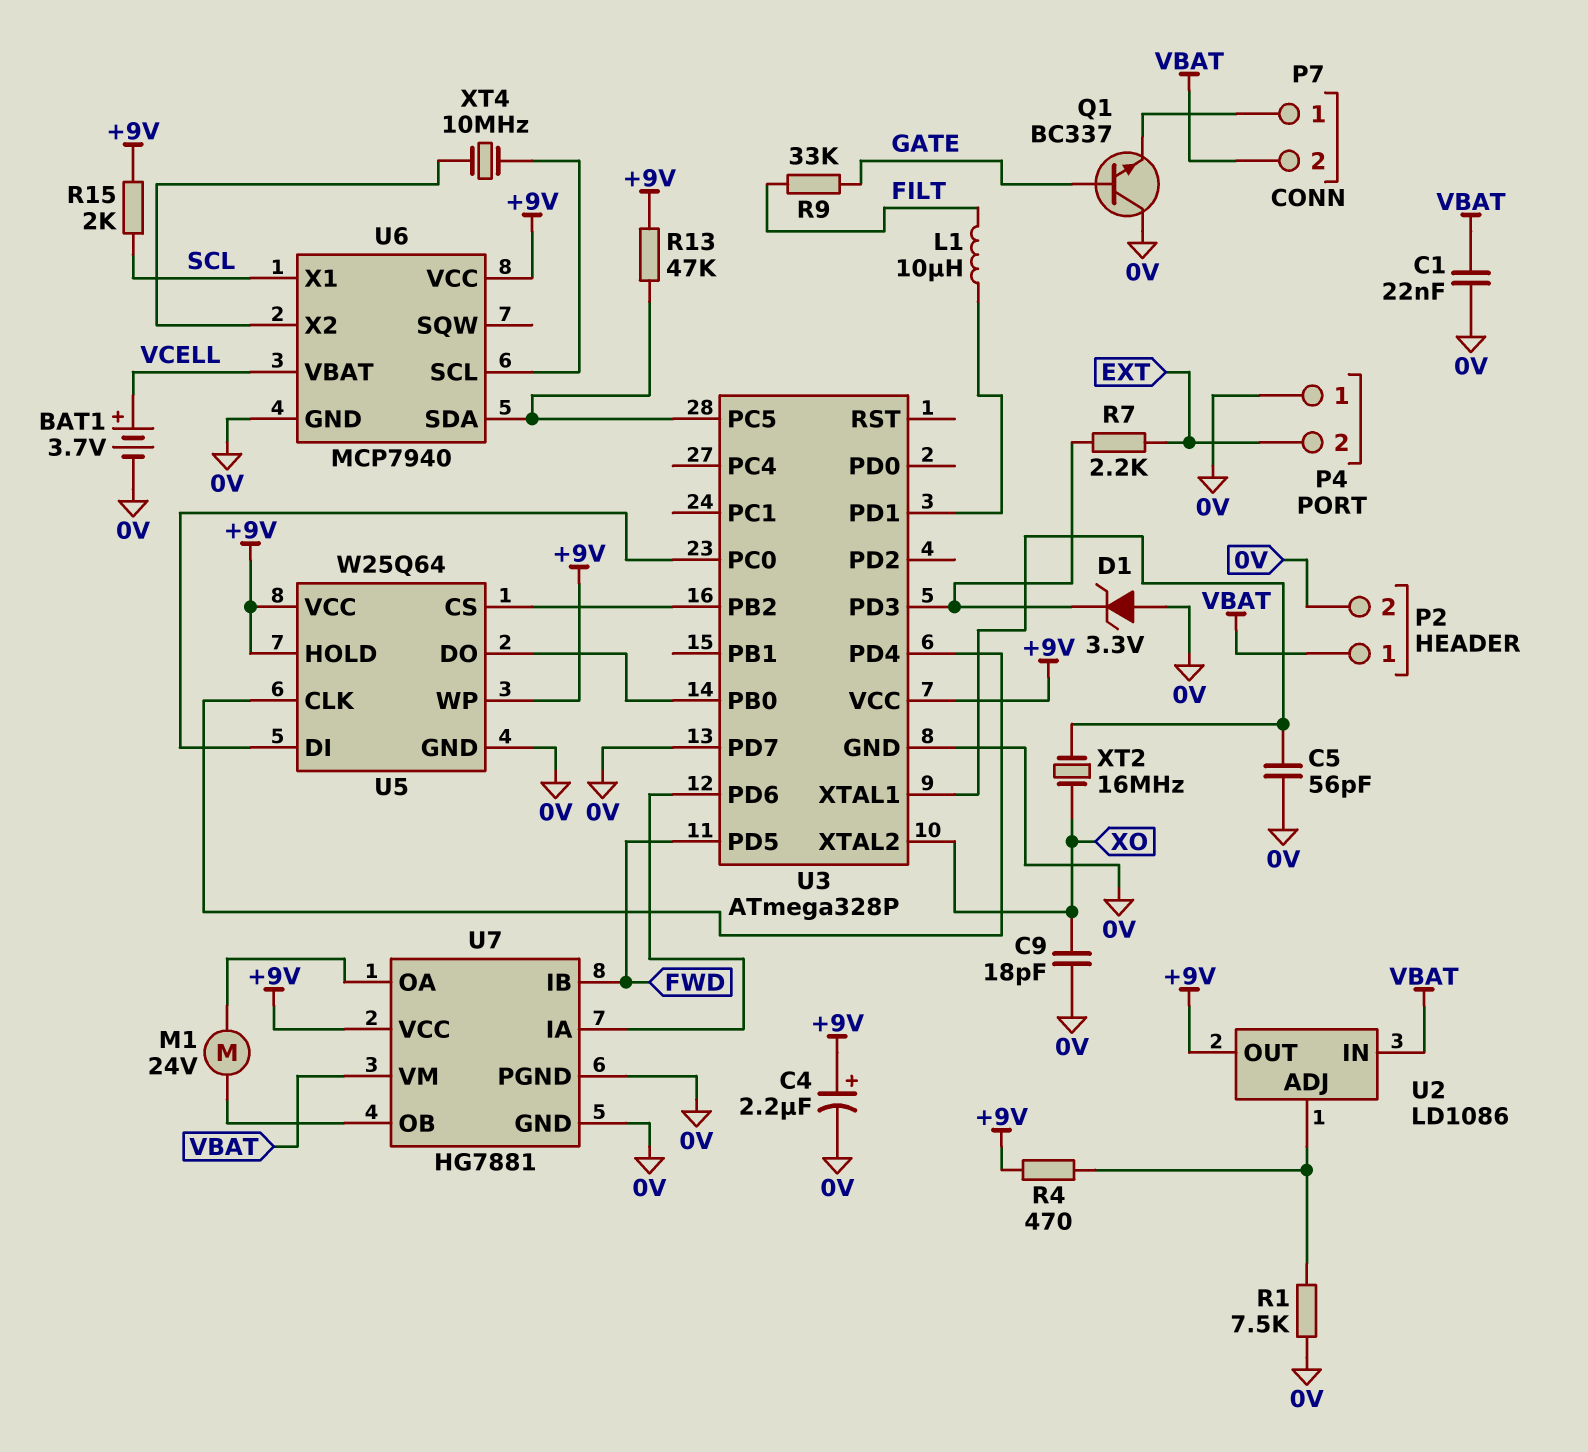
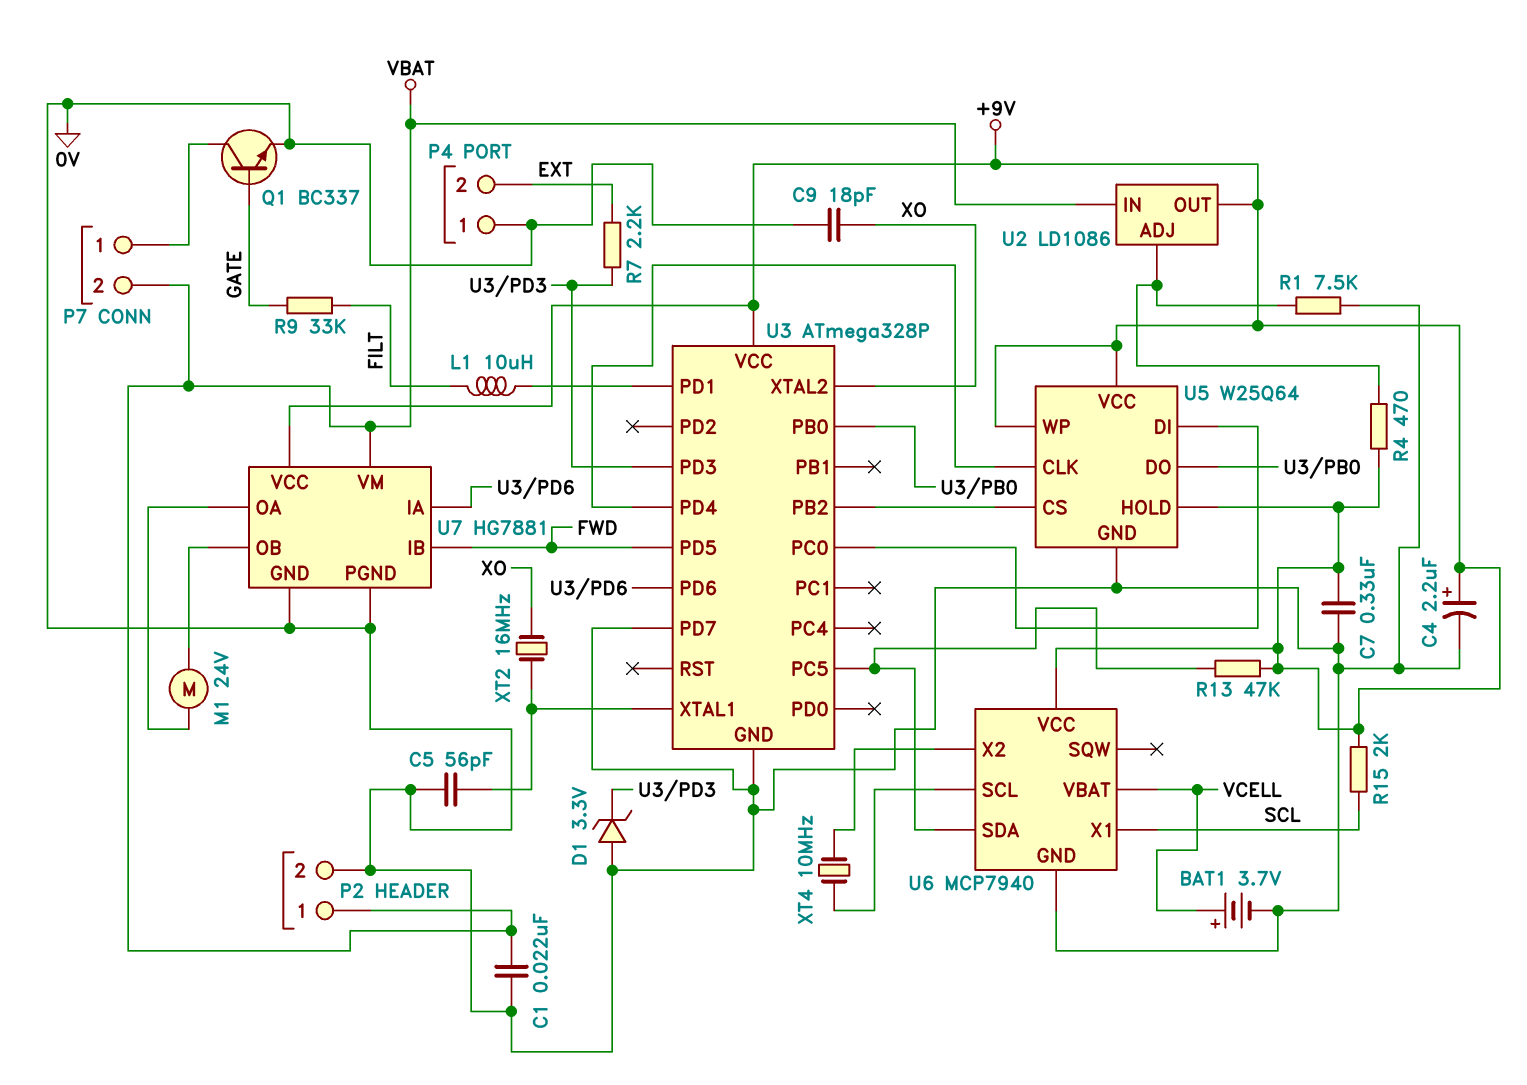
C7: none -> 330nF (+9V, 0V)
Q1: NPN BC337 (B GATE, C 0V, E P7/1) -> NPN BC337 (B GATE, C P7/1, E 0V)

